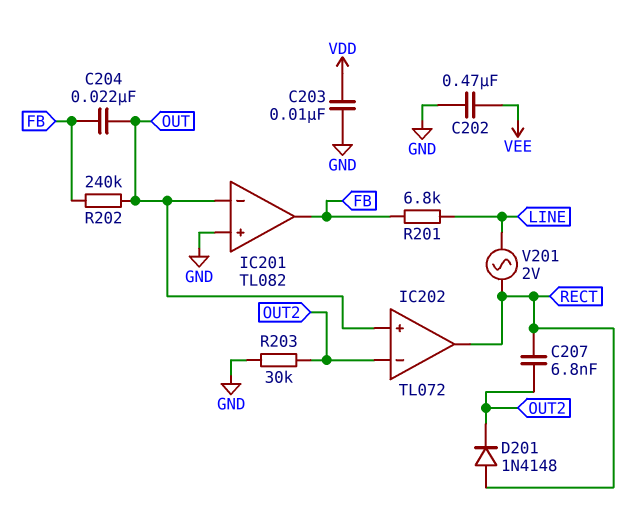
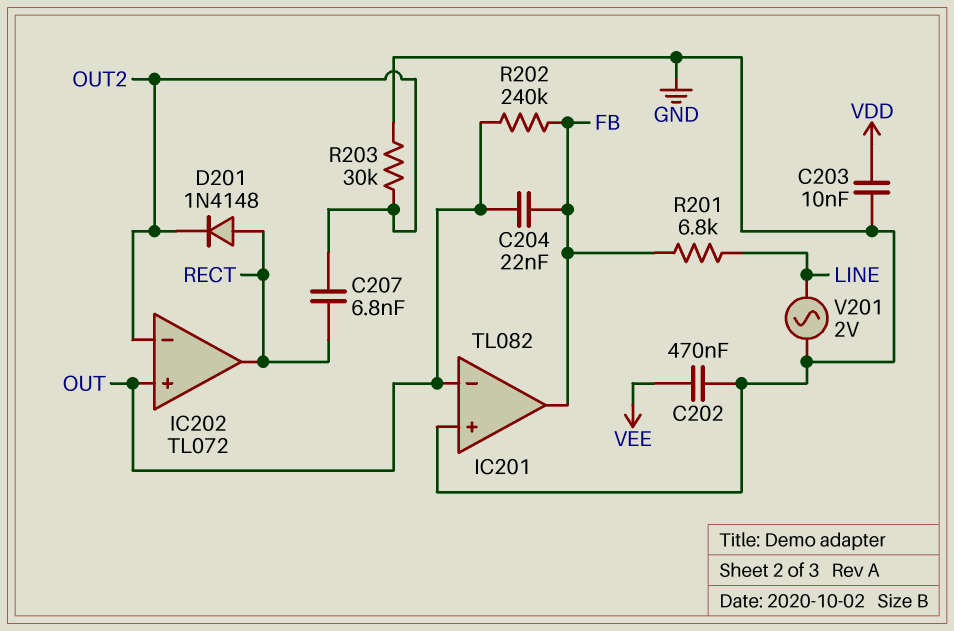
V201: AC 2V (LINE, RECT) -> AC 2V (GND, LINE)

